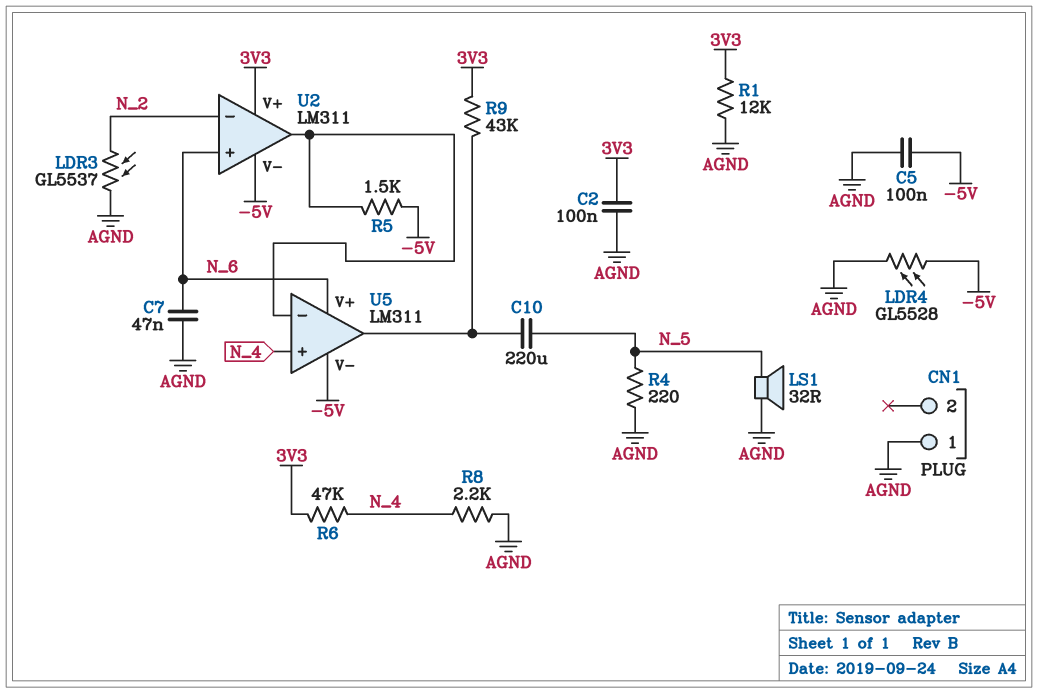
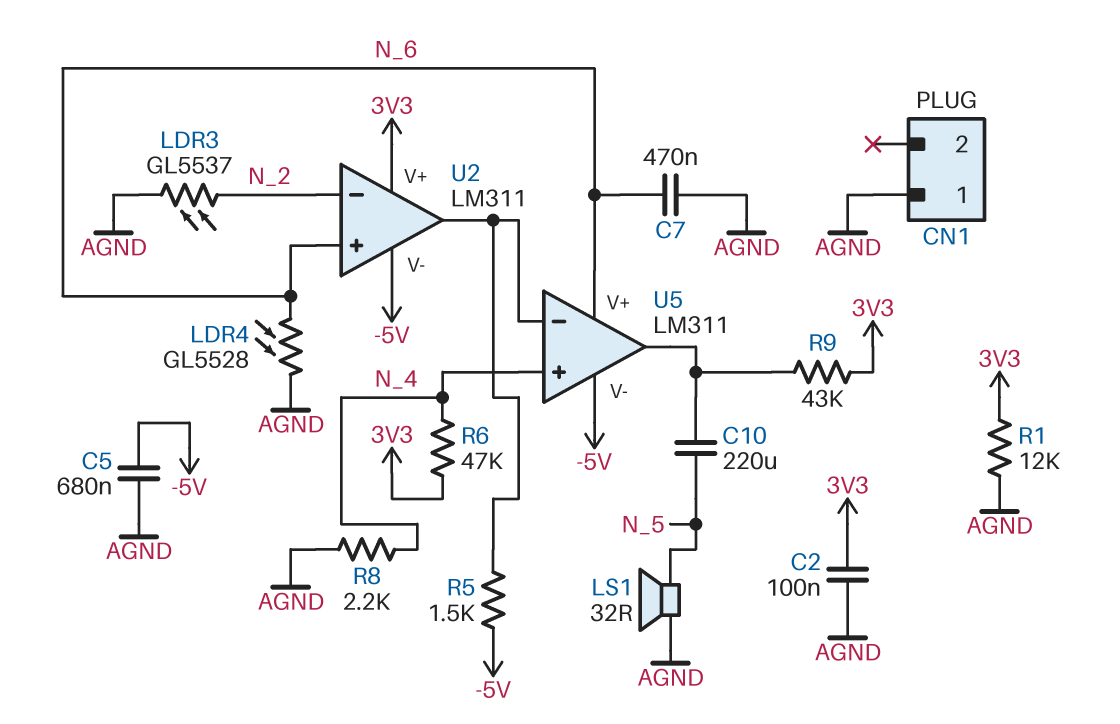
C5: 100nF (-5V, AGND) -> 680nF (-5V, AGND)
C7: 47nF (AGND, N_6) -> 470nF (AGND, N_6)
LDR4: GL5528 (-5V, AGND) -> GL5528 (AGND, N_6)
R4: 220 (AGND, N_5) -> none

